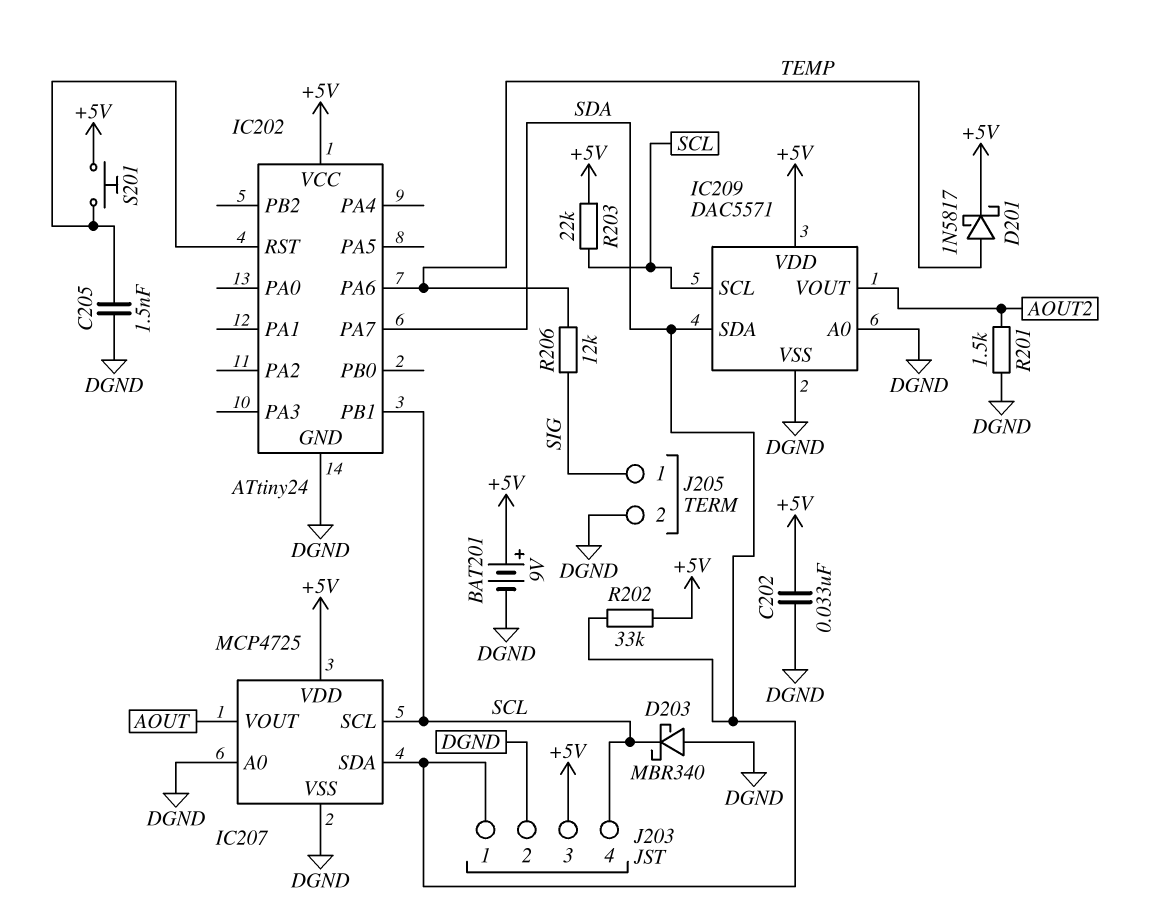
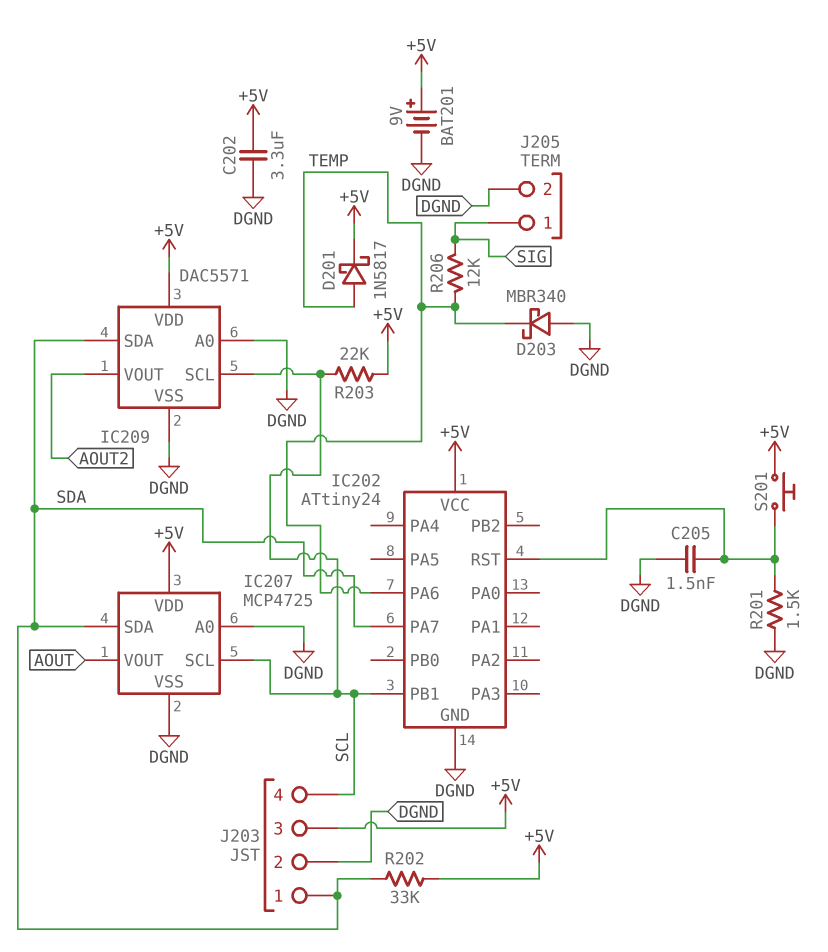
C202: 33nF (+5V, DGND) -> 3.3uF (+5V, DGND)
D203: schottky MBR340 (A DGND, K SCL) -> schottky MBR340 (A DGND, K TEMP)
R201: 1.5k (AOUT2, DGND) -> 1.5k (DGND, IC202/RST)

